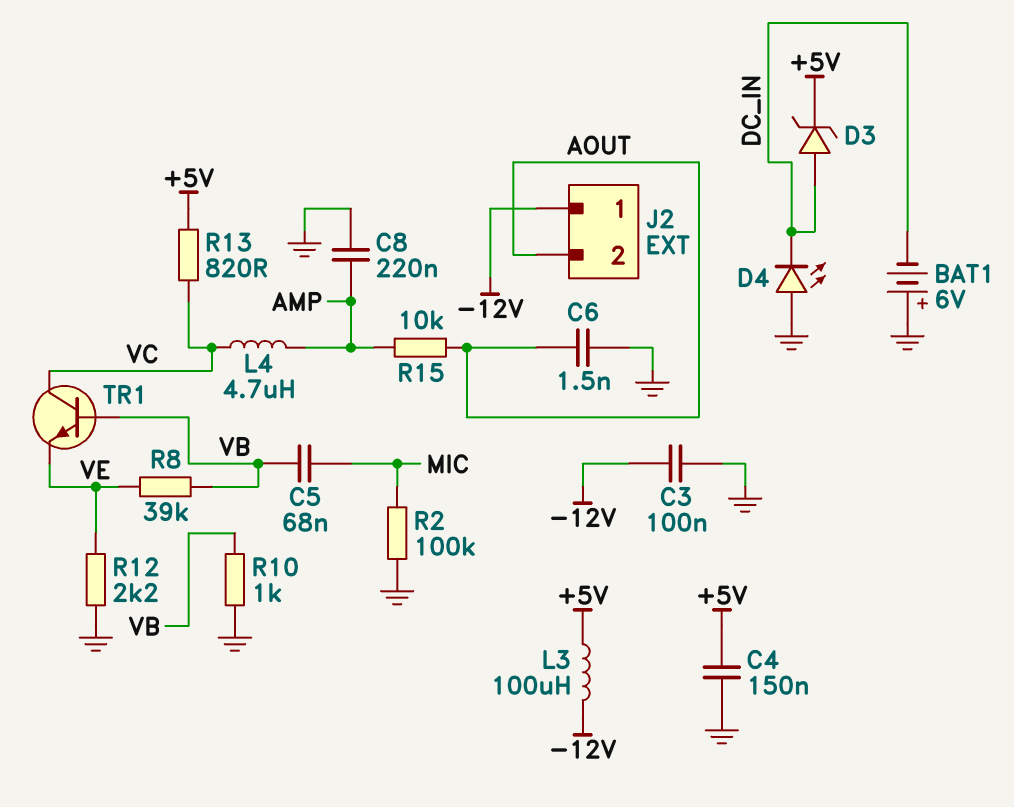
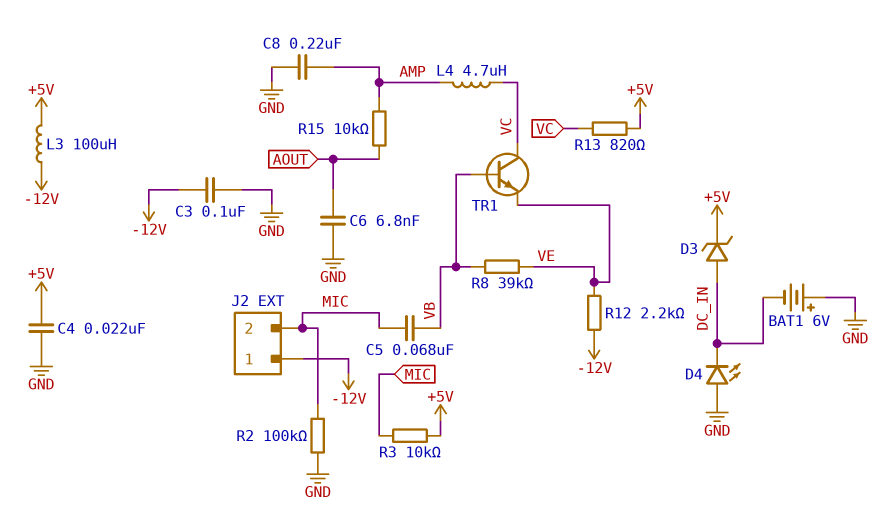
C4: 150nF (+5V, GND) -> 22nF (+5V, GND)
C6: 1.5nF (AOUT, GND) -> 6.8nF (AOUT, GND)
J2 pin 2: AOUT -> MIC
R3: none -> 10k (+5V, MIC)
R10: 1k (GND, VB) -> none
R12: 2.2k (GND, VE) -> 2.2k (-12V, VE)

